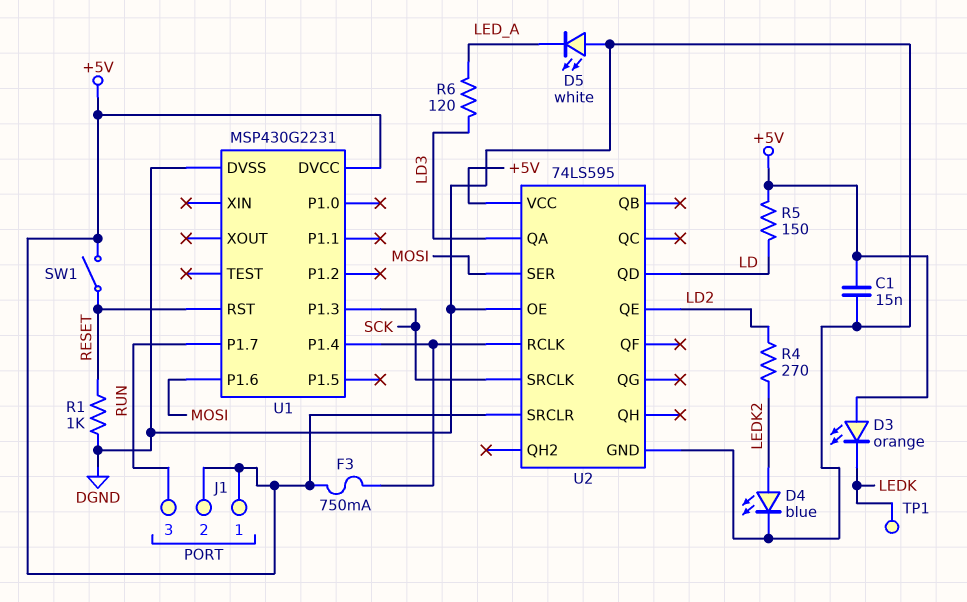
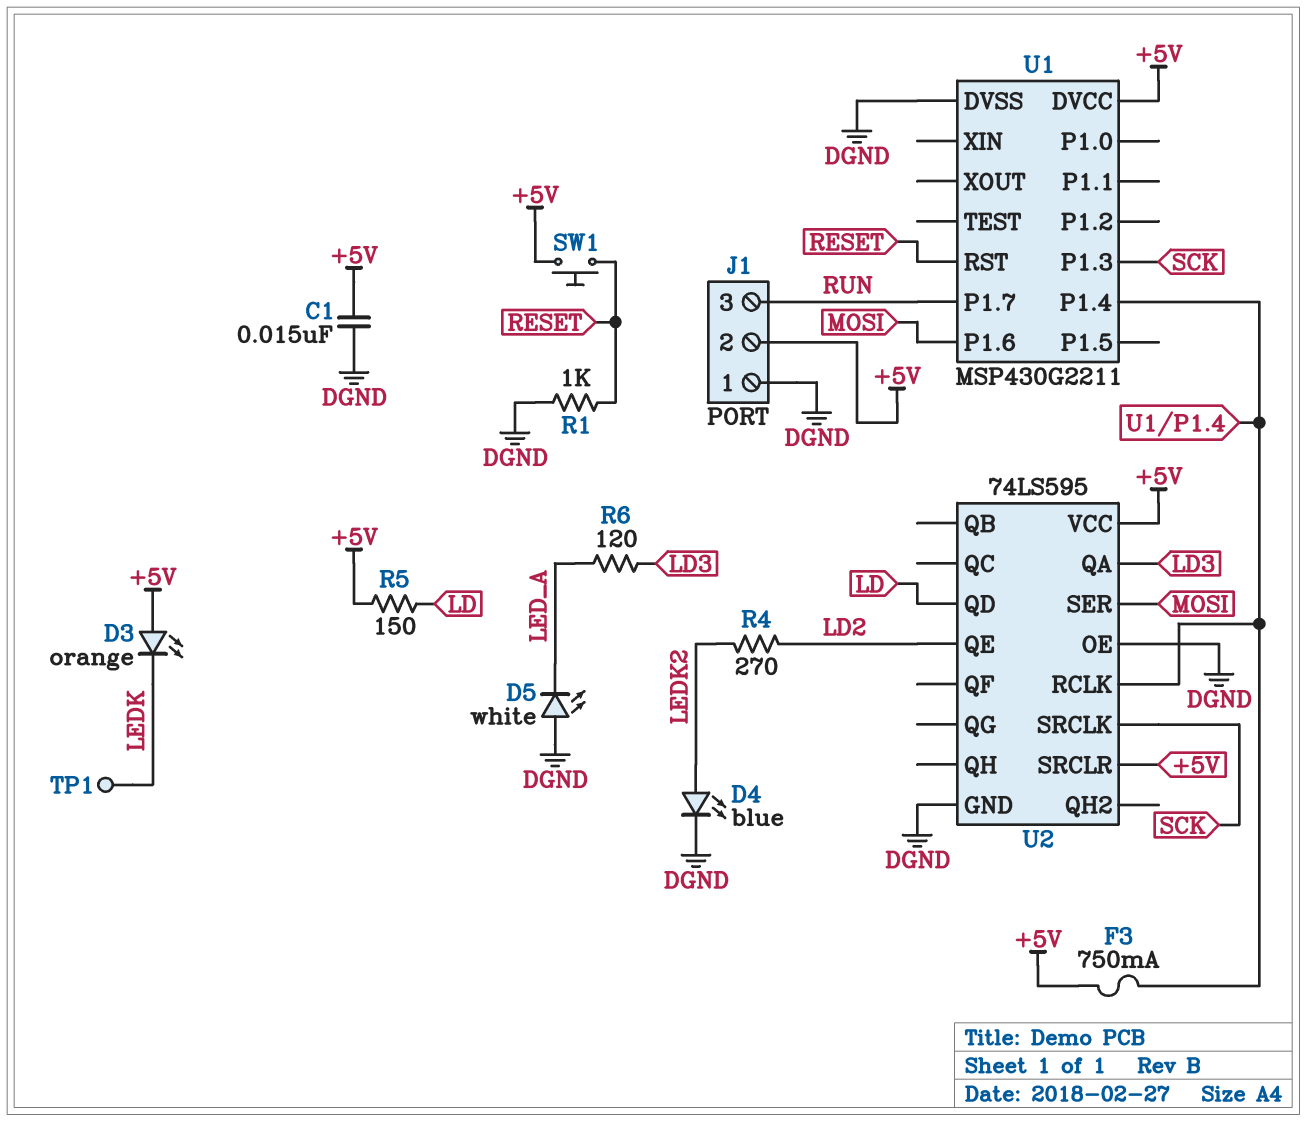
J1 pin 1: +5V -> DGND
SW1: switch (+5V, RESET) -> button (+5V, RESET)
U1: MSP430G2231 -> MSP430G2211

